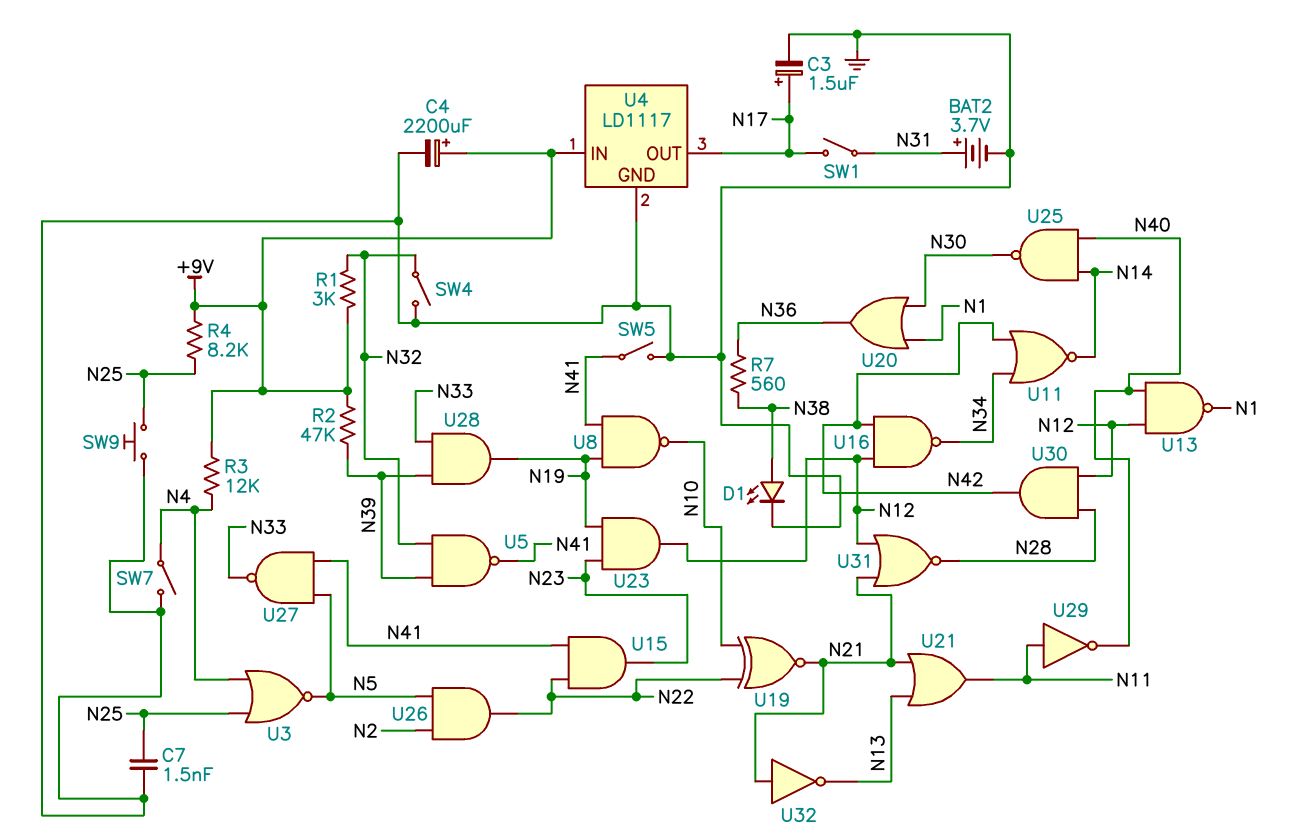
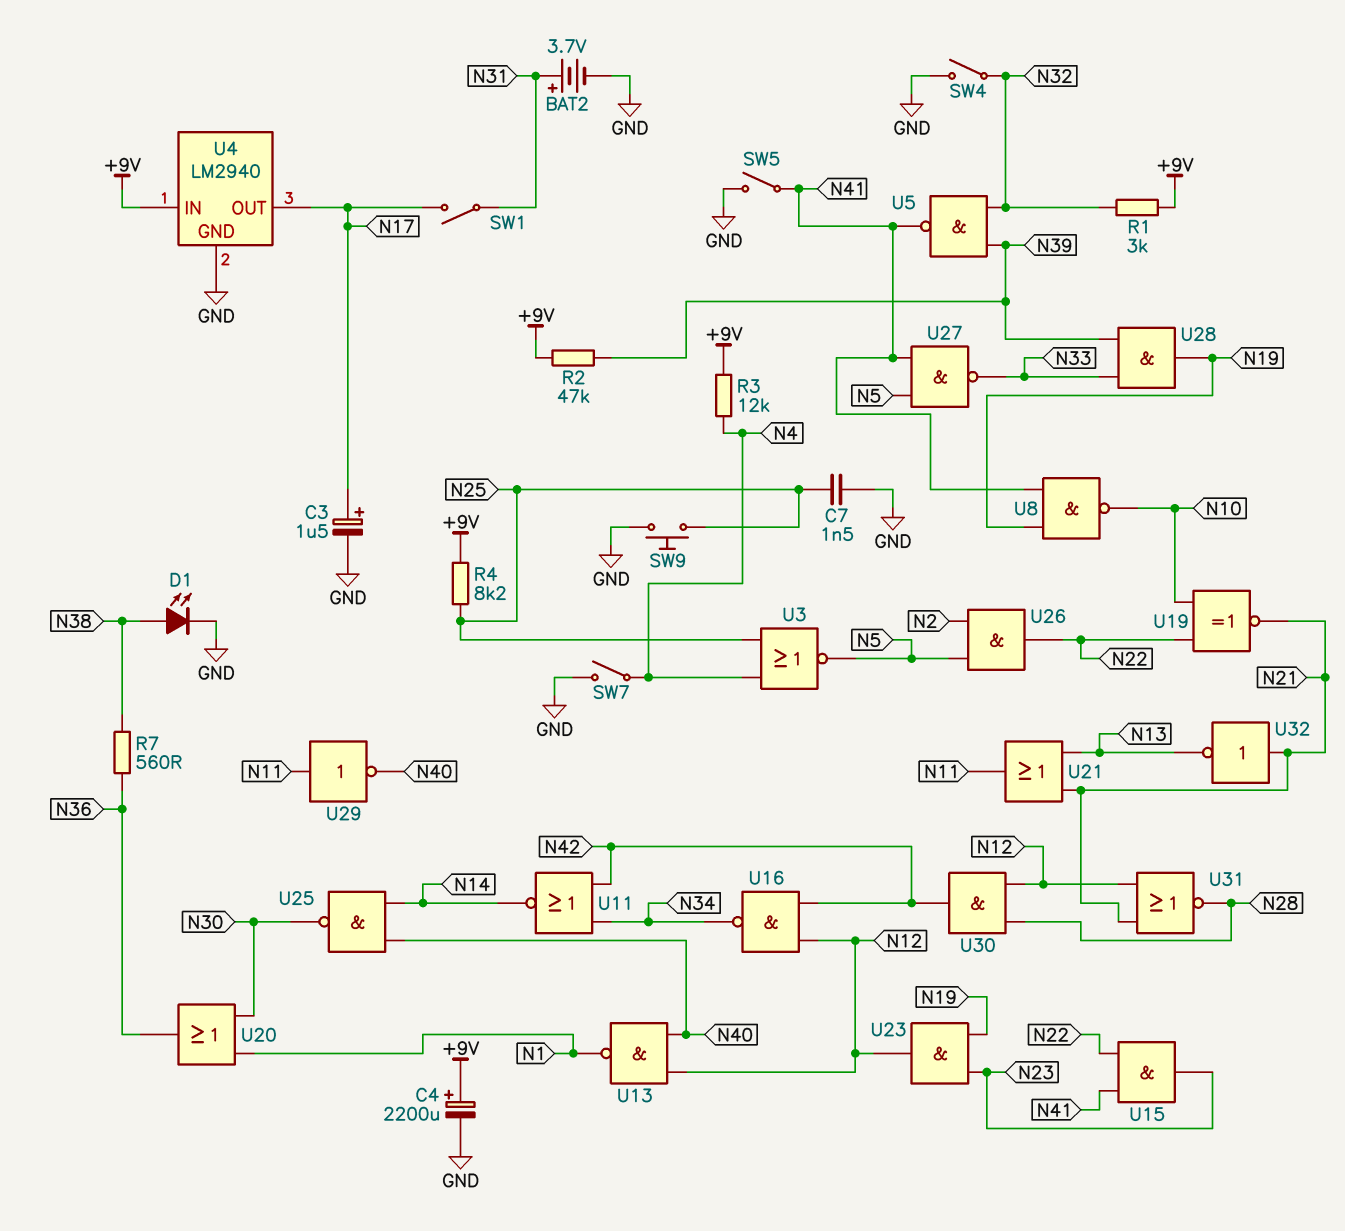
U4: LD1117 -> LM2940

